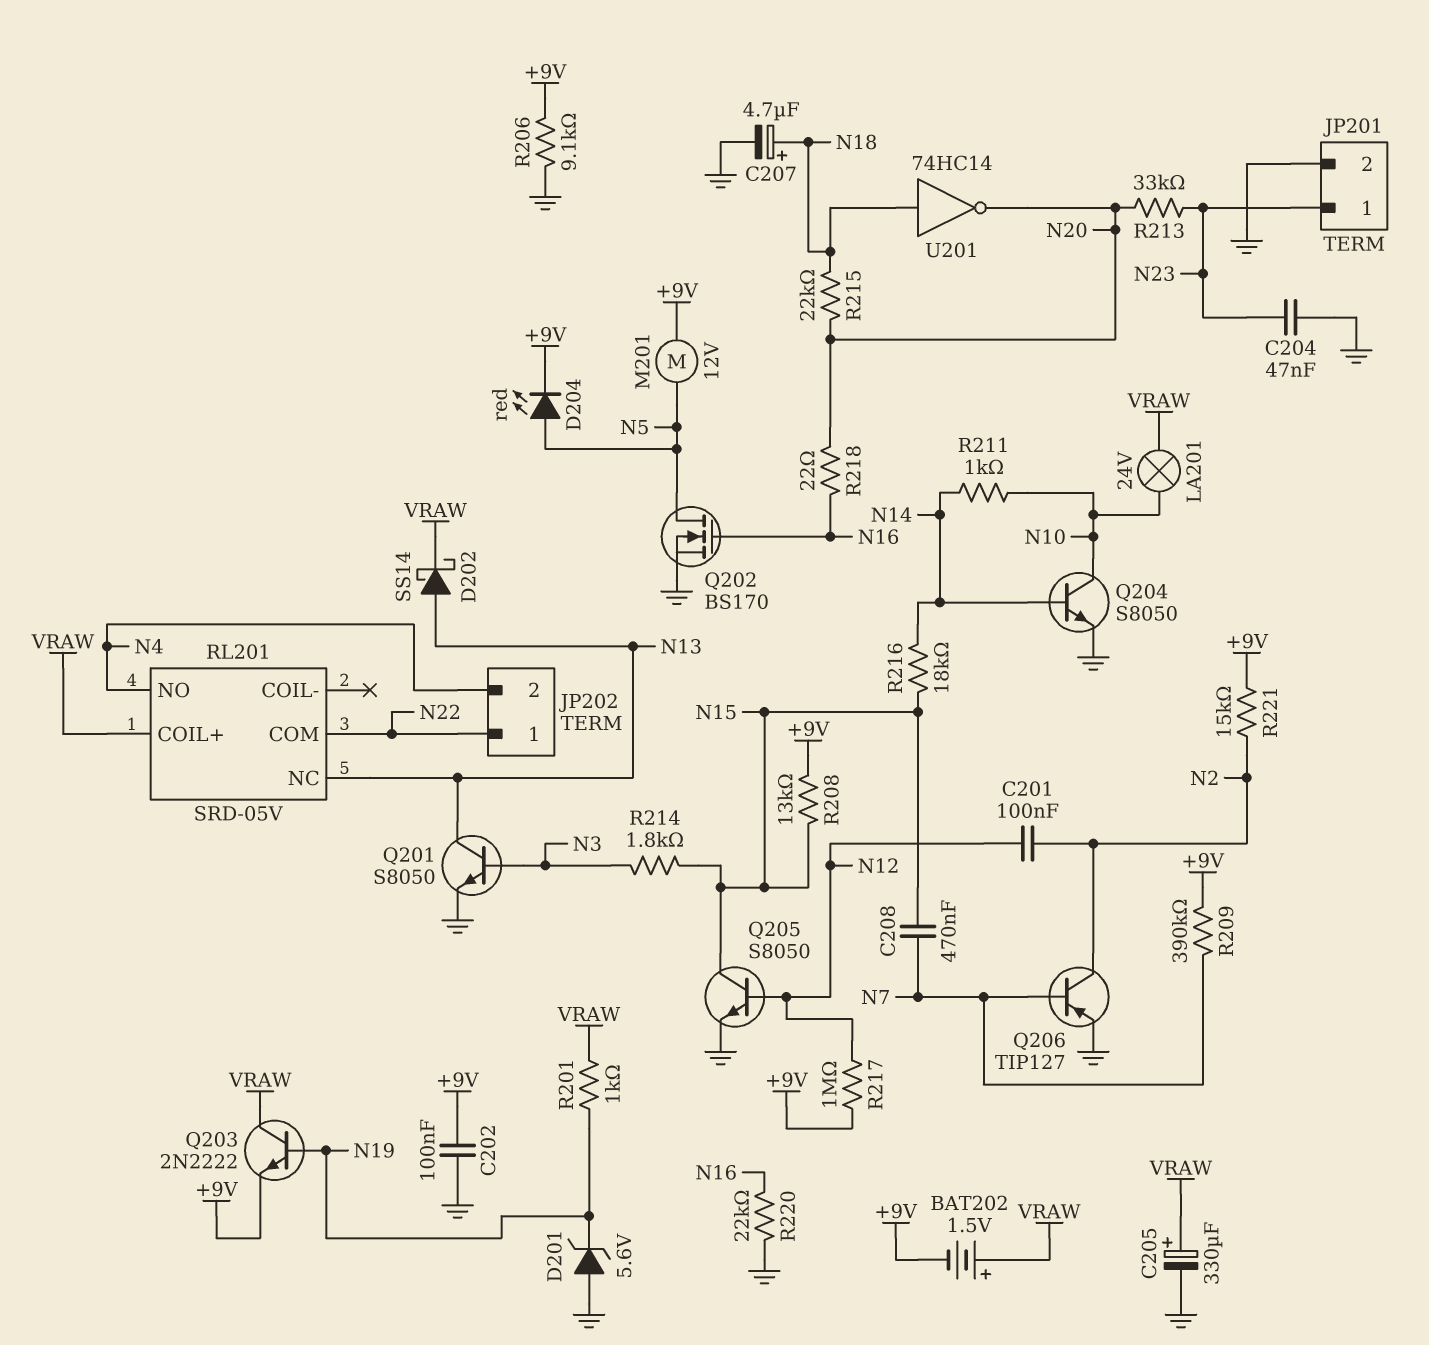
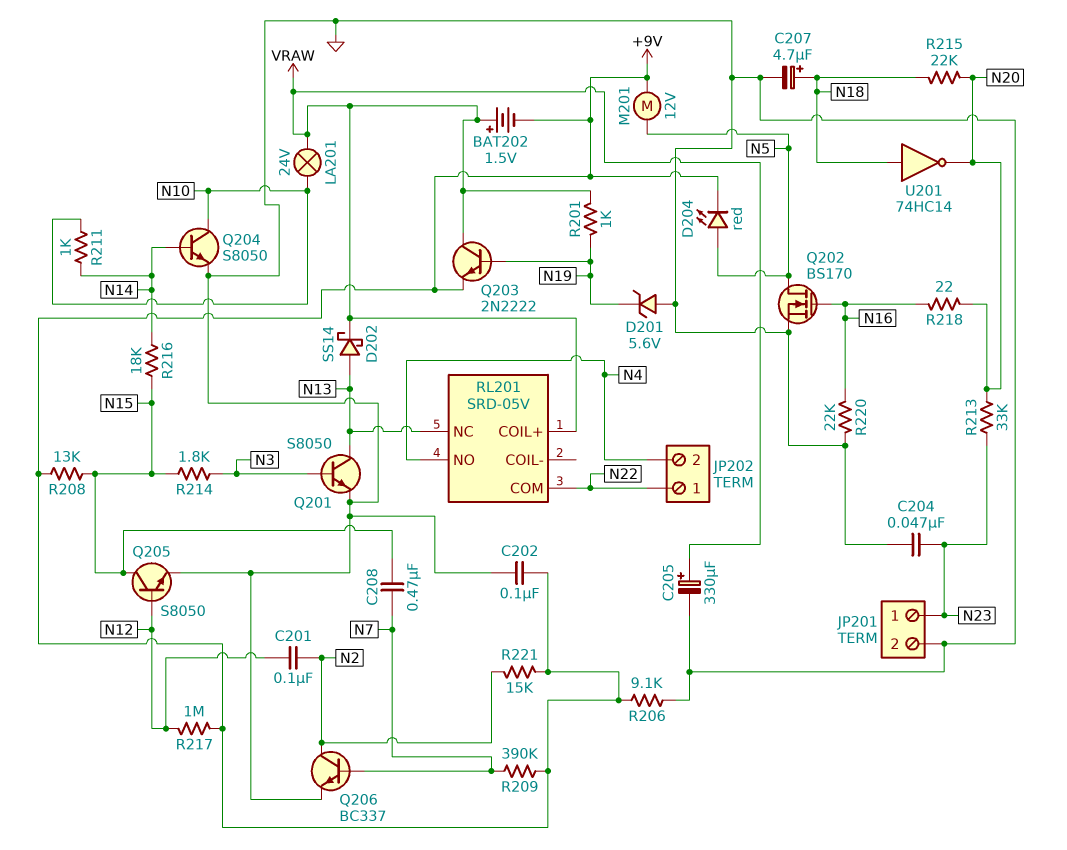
Q206: PNP TIP127 (B N7, C N2, E GND) -> NPN BC337 (B N7, C N2, E GND)

